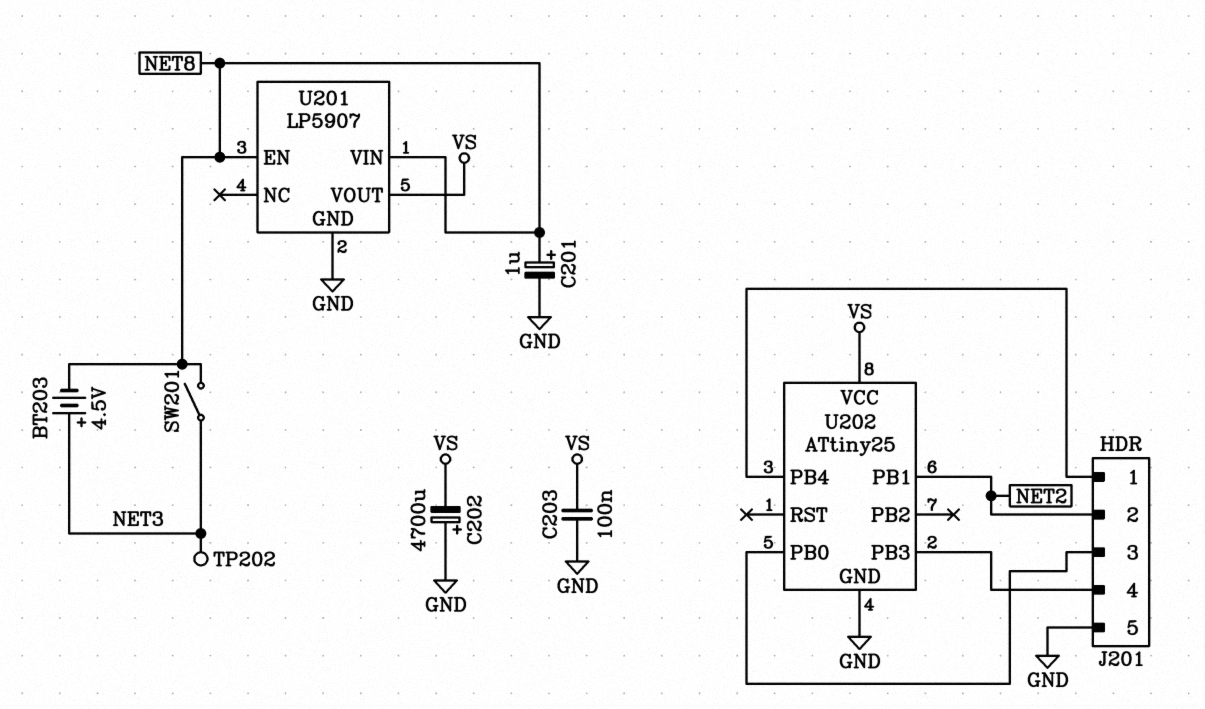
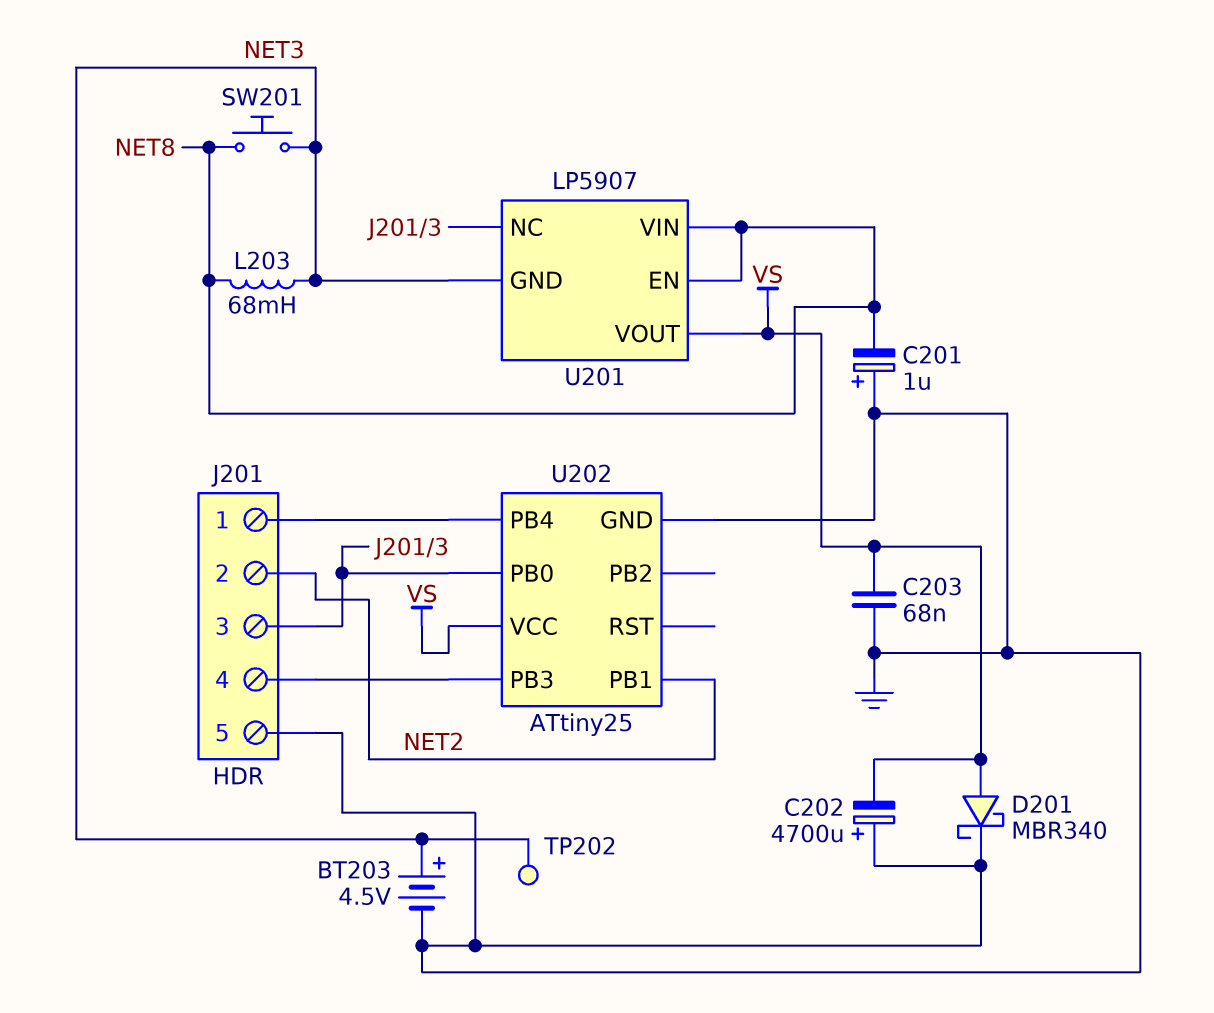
BT203: 4.5V (plus NET3, minus NET8) -> 4.5V (plus NET3, minus GND)
C201: 1uF (plus NET8, minus GND) -> 1uF (plus GND, minus NET8)
C203: 100nF (GND, VS) -> 68nF (GND, VS)
D201: none -> schottky MBR340 (A VS, K GND)
L203: none -> 68mH (NET3, NET8)
SW201: switch (NET3, NET8) -> button (NET3, NET8)
U201 pin GND: GND -> NET3
U201 pin NC: none -> J201/3

